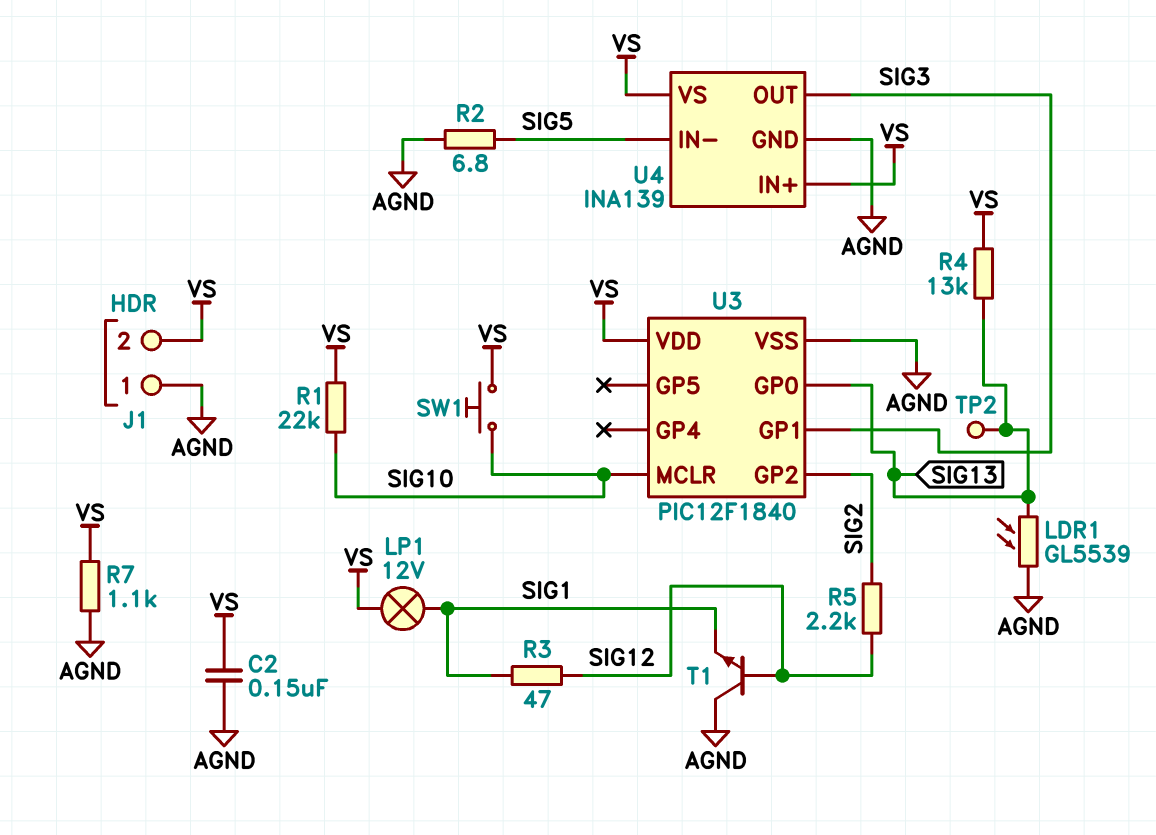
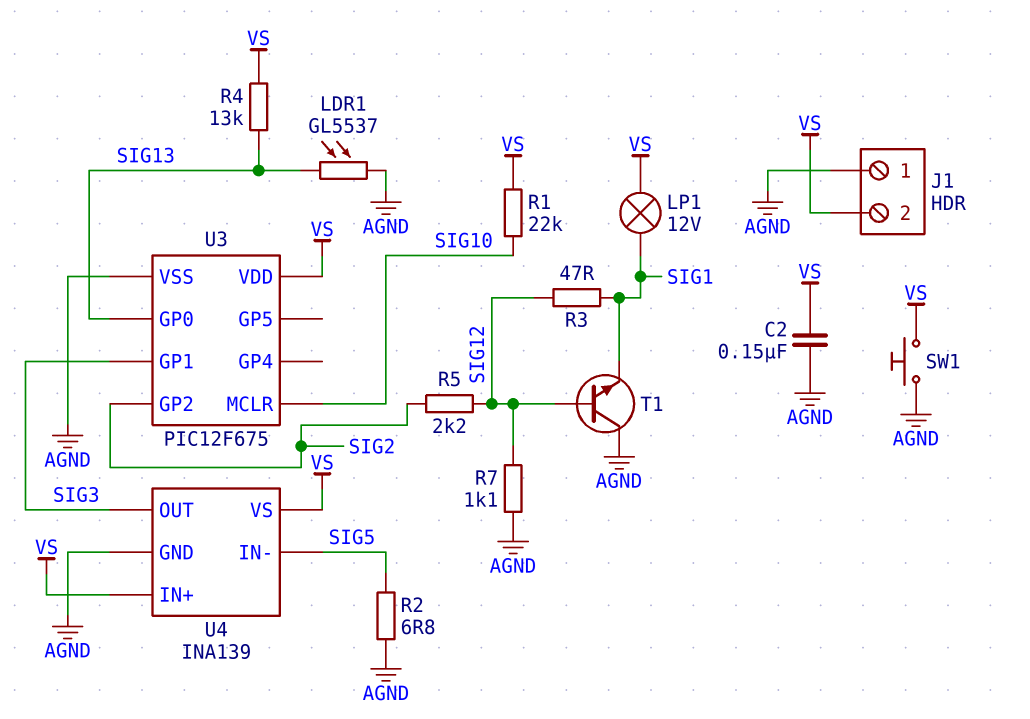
LDR1: GL5539 (AGND, SIG13) -> GL5537 (AGND, SIG13)
R7: 1.1k (AGND, VS) -> 1.1k (AGND, SIG12)
SW1: button (SIG10, VS) -> button (AGND, VS)
TP2: test point (SIG13) -> none
U3: PIC12F1840 -> PIC12F675

